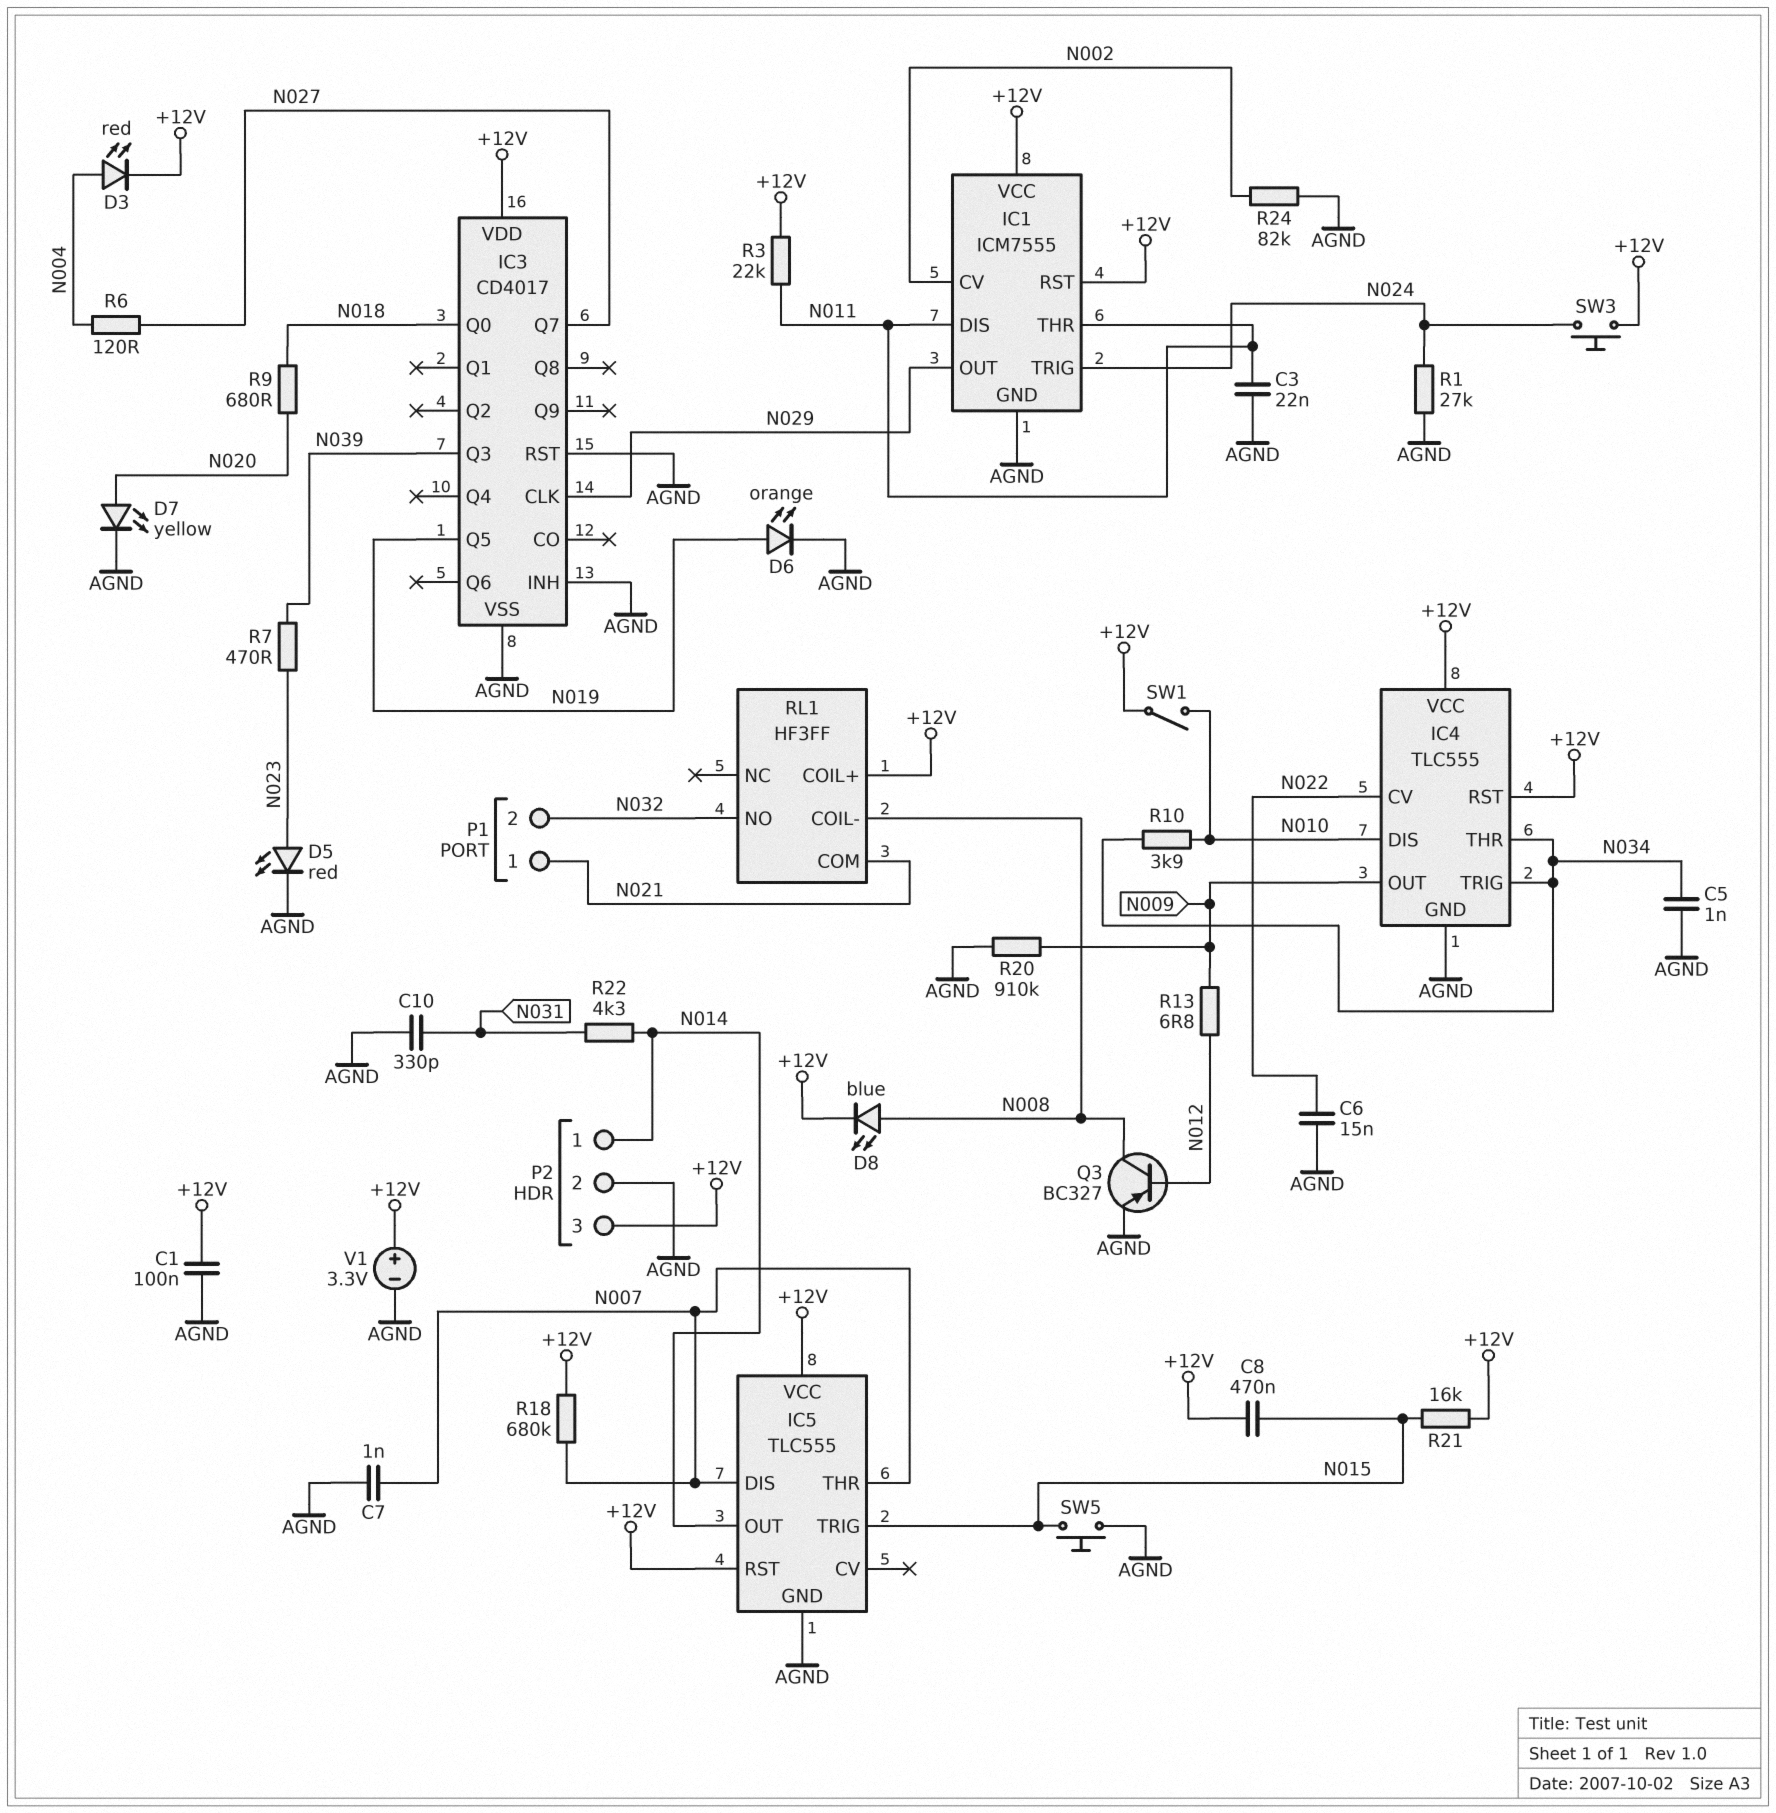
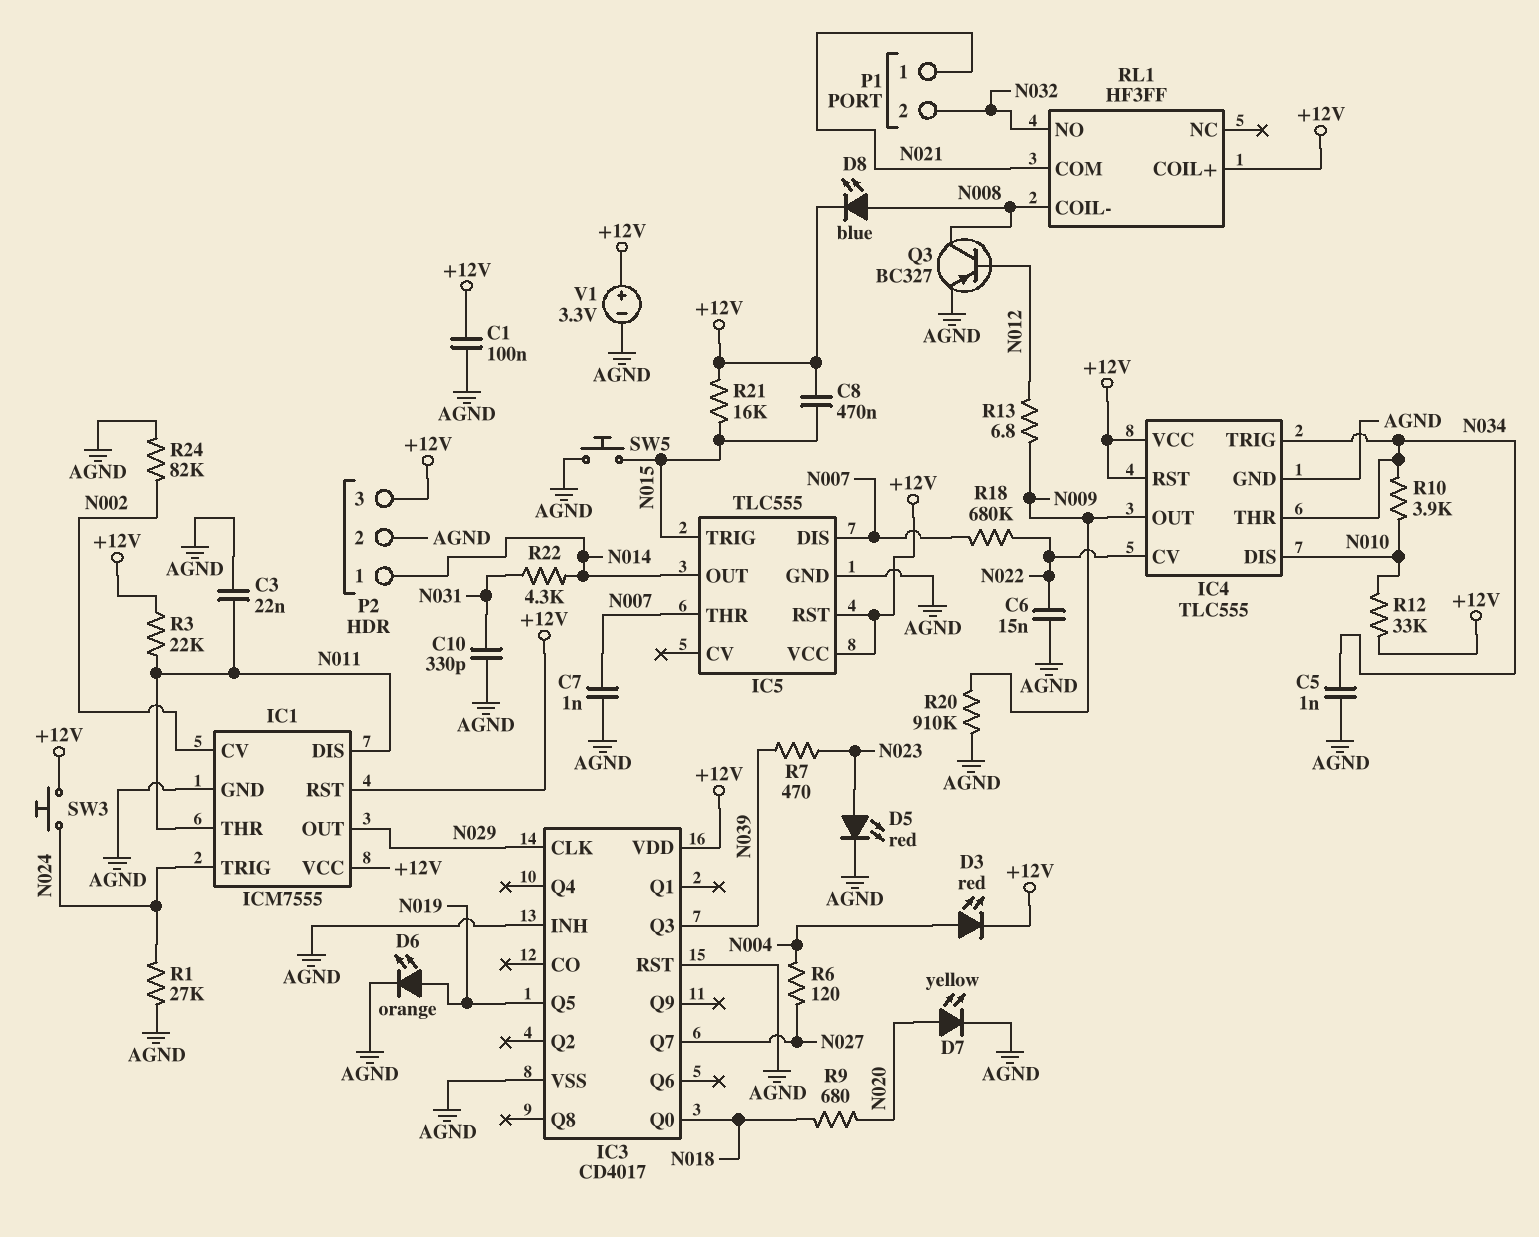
R12: none -> 33k (+12V, N010)
R18: 680k (+12V, N007) -> 680k (N007, N022)
SW1: switch (+12V, N010) -> none

